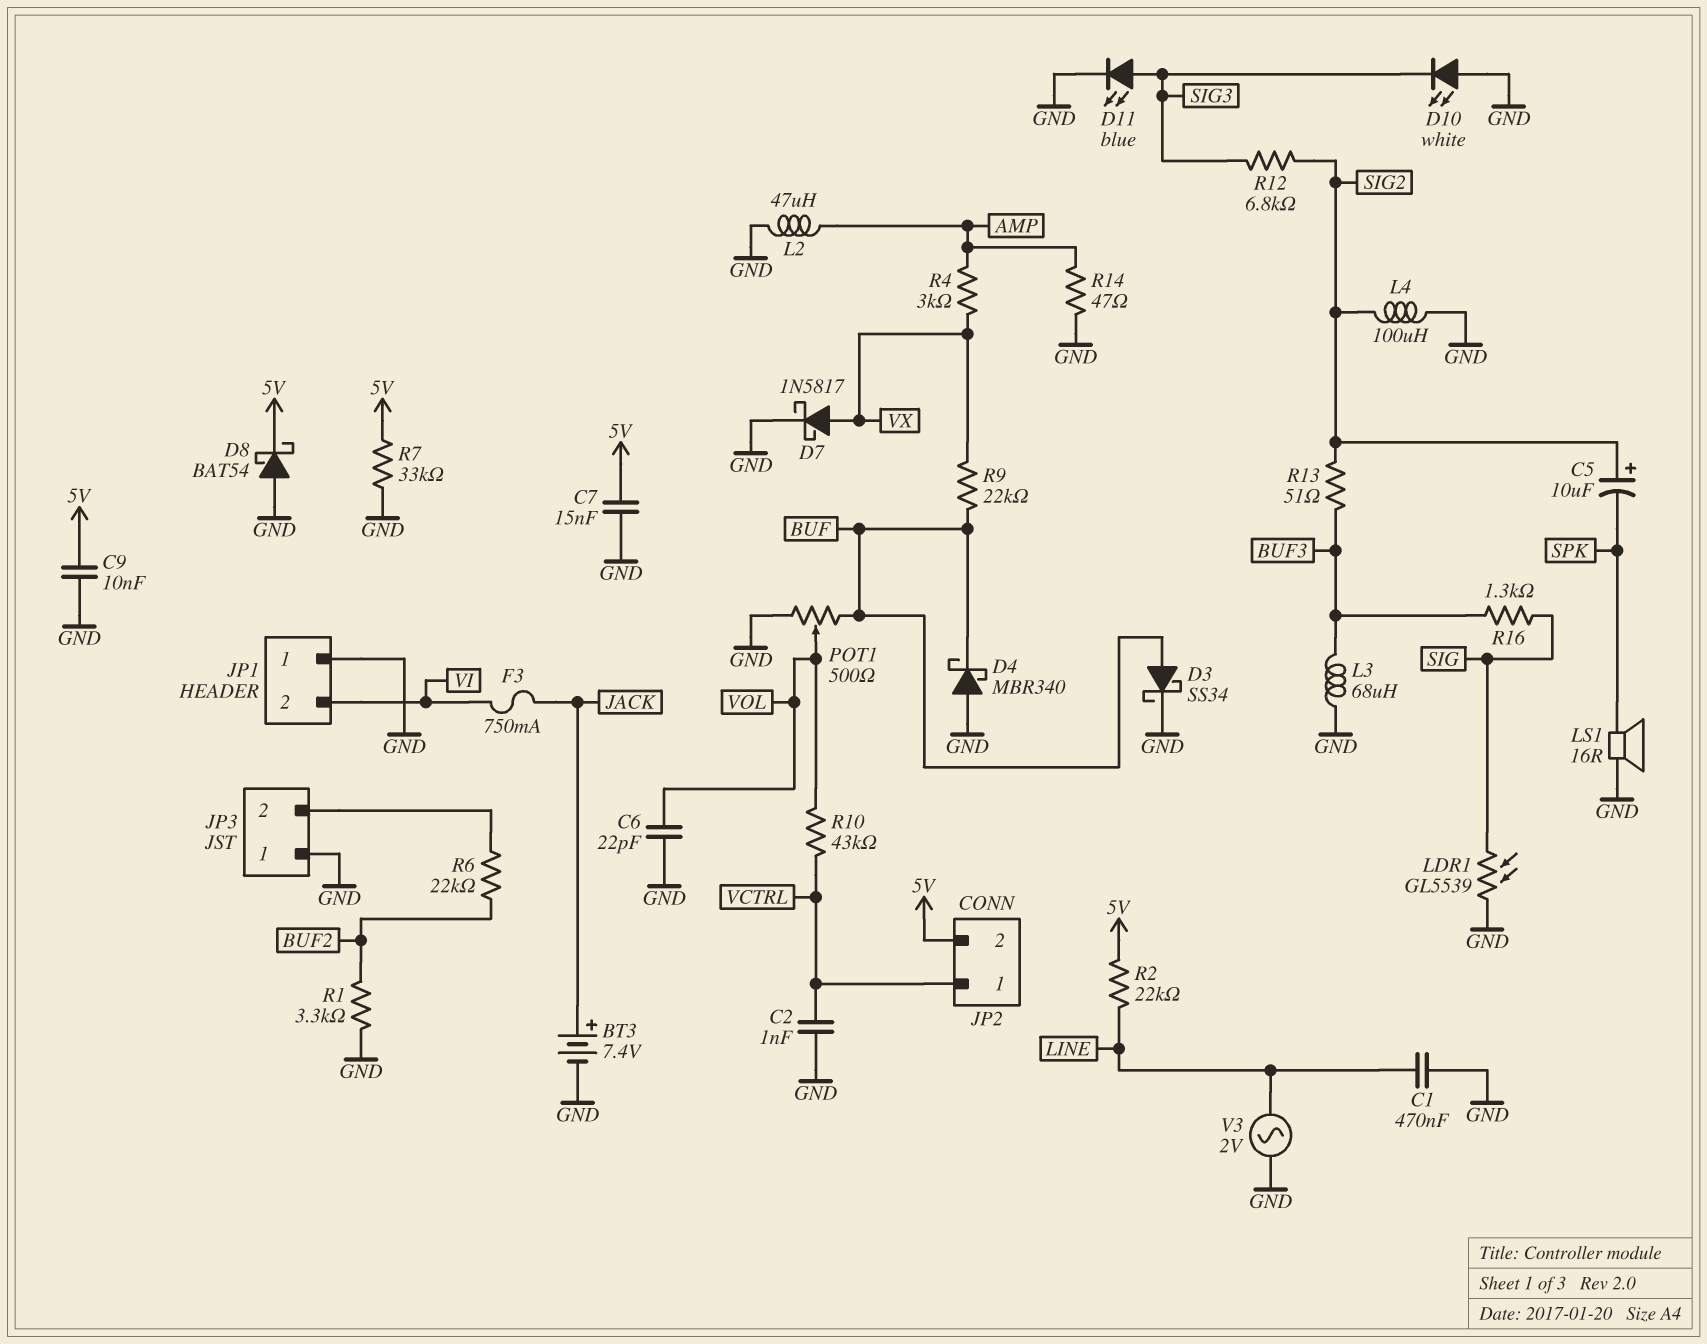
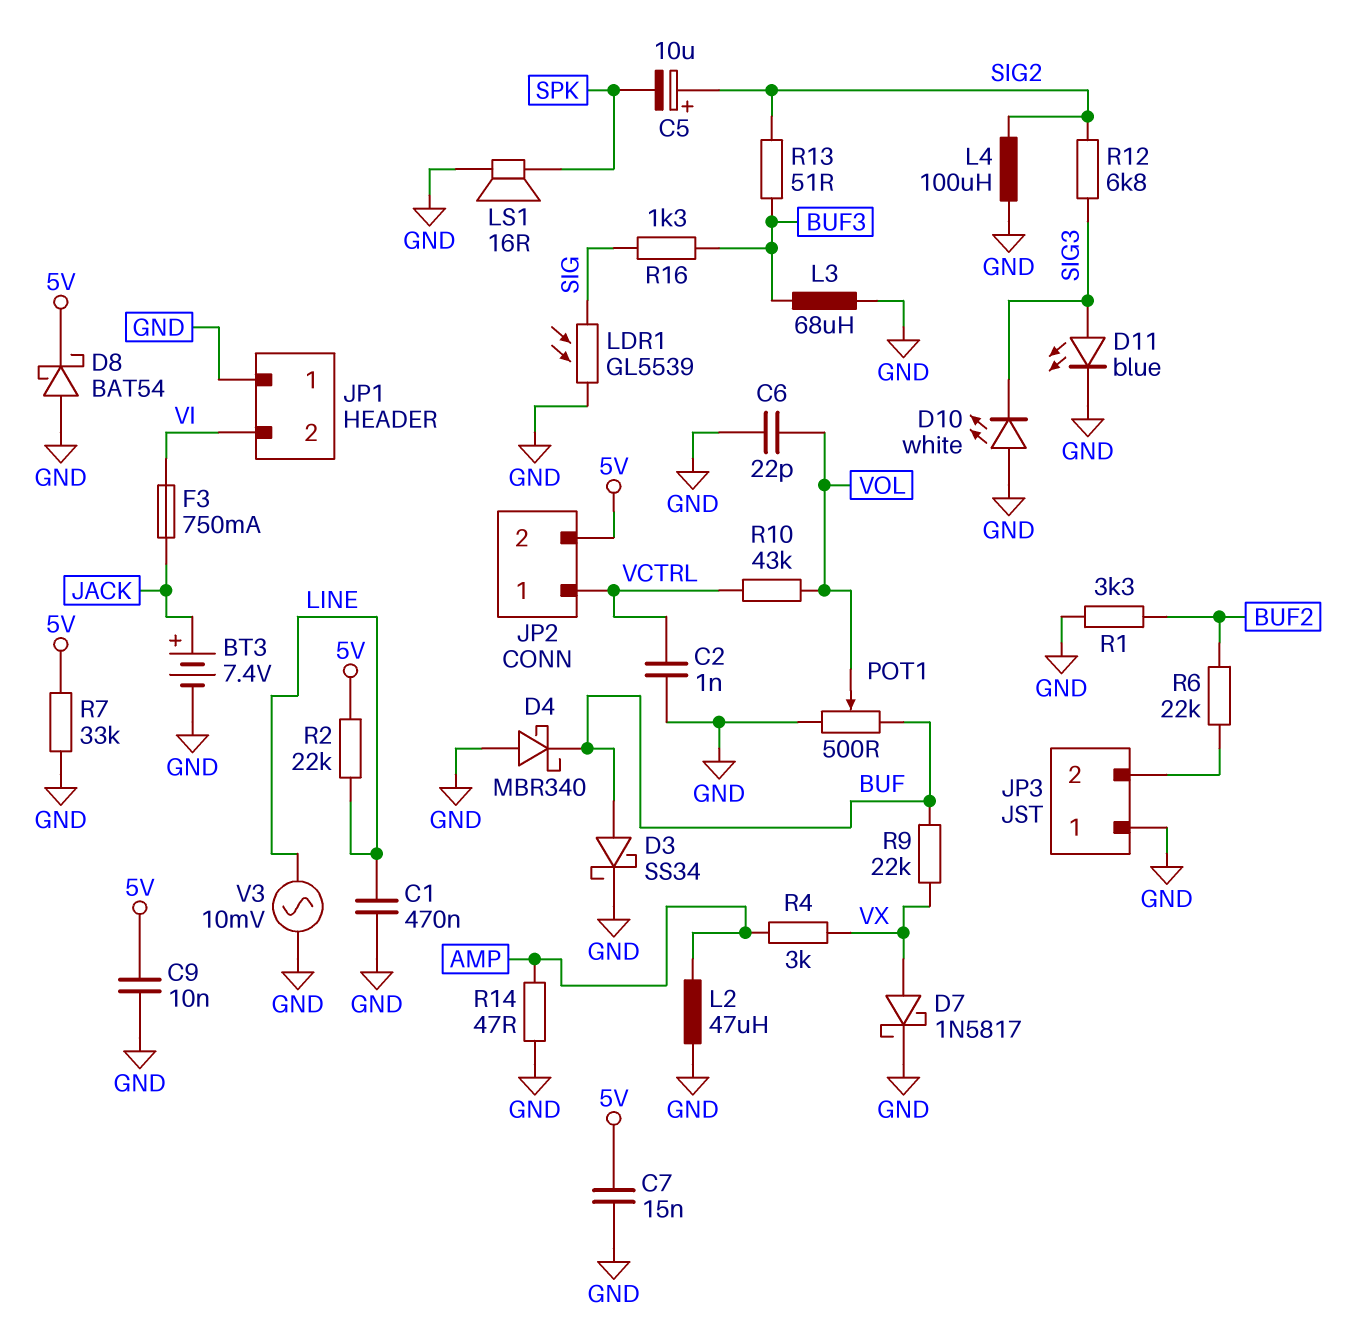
V3: AC 2V (GND, LINE) -> AC 10mV (GND, LINE)

